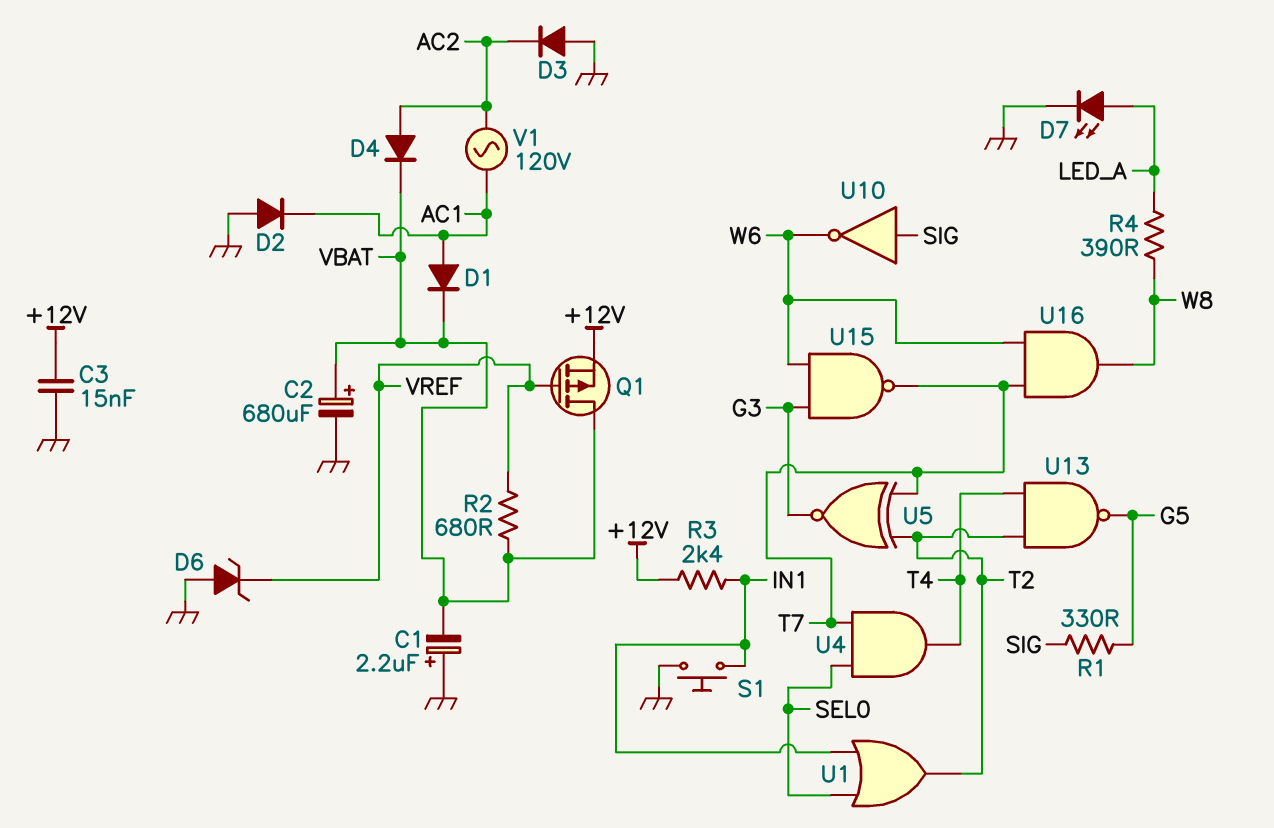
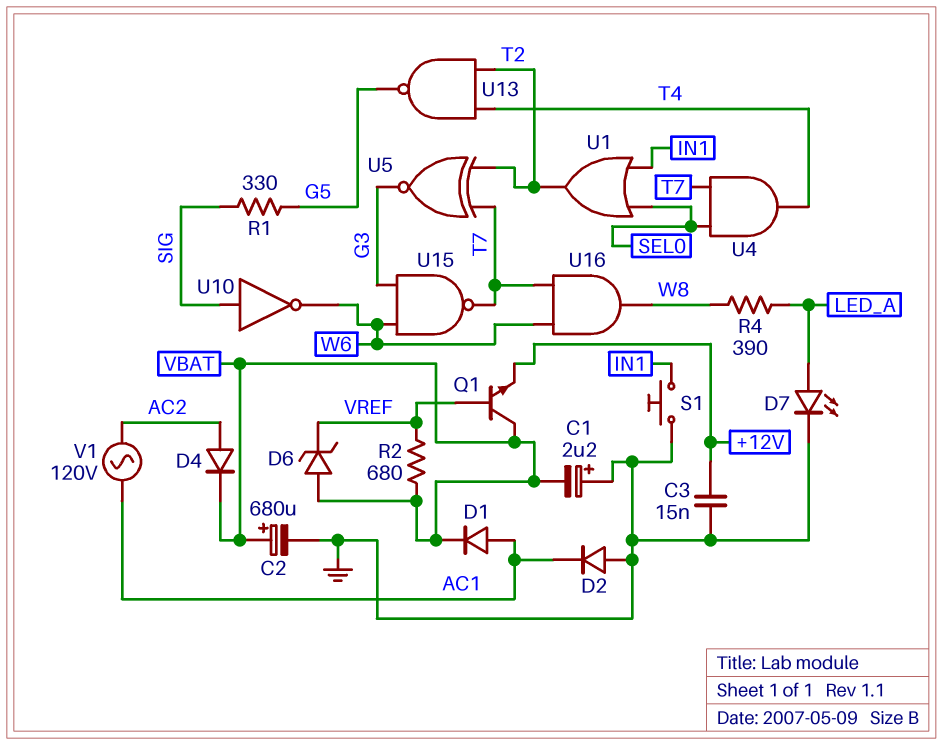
D3: diode (A GND, K AC2) -> none
D6: zener (A GND, K VREF) -> zener (A VBAT, K VREF)
Q1: PMOS (G VREF, D VBAT, S +12V) -> NPN (B VREF, C VBAT, E +12V)
R3: 2.4k (+12V, IN1) -> none

